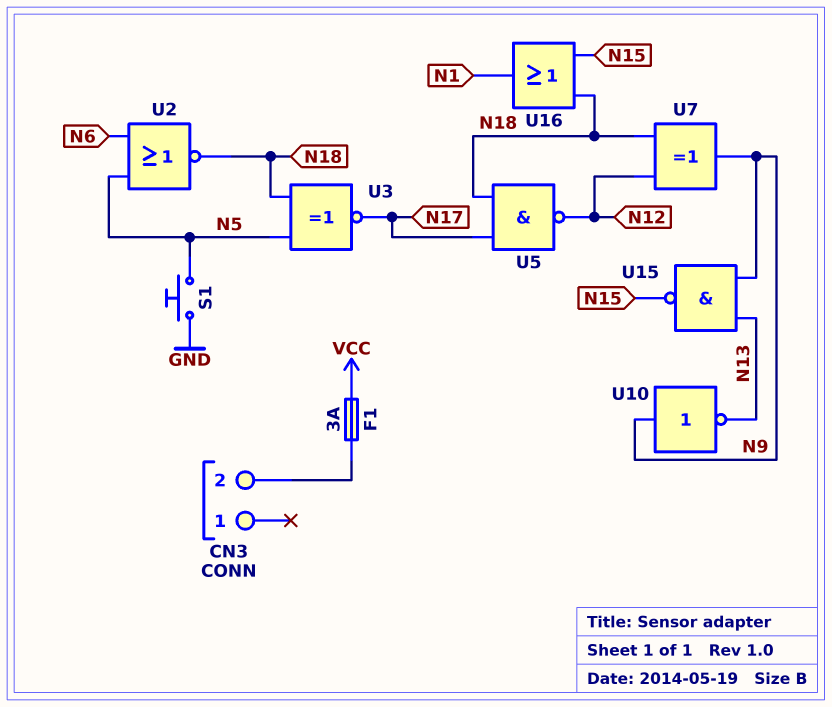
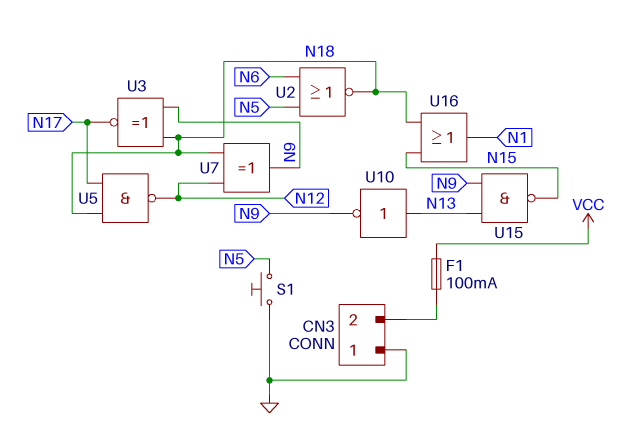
CN3 pin 1: none -> GND
F1: 3A (CN3/2, VCC) -> 100mA (CN3/2, VCC)
U3: XNOR (in N5, in N18, out N17) -> XNOR (in N9, in N18, out N17)
U10: NOT (in N9, out N13) -> NOT (in N13, out N9)

